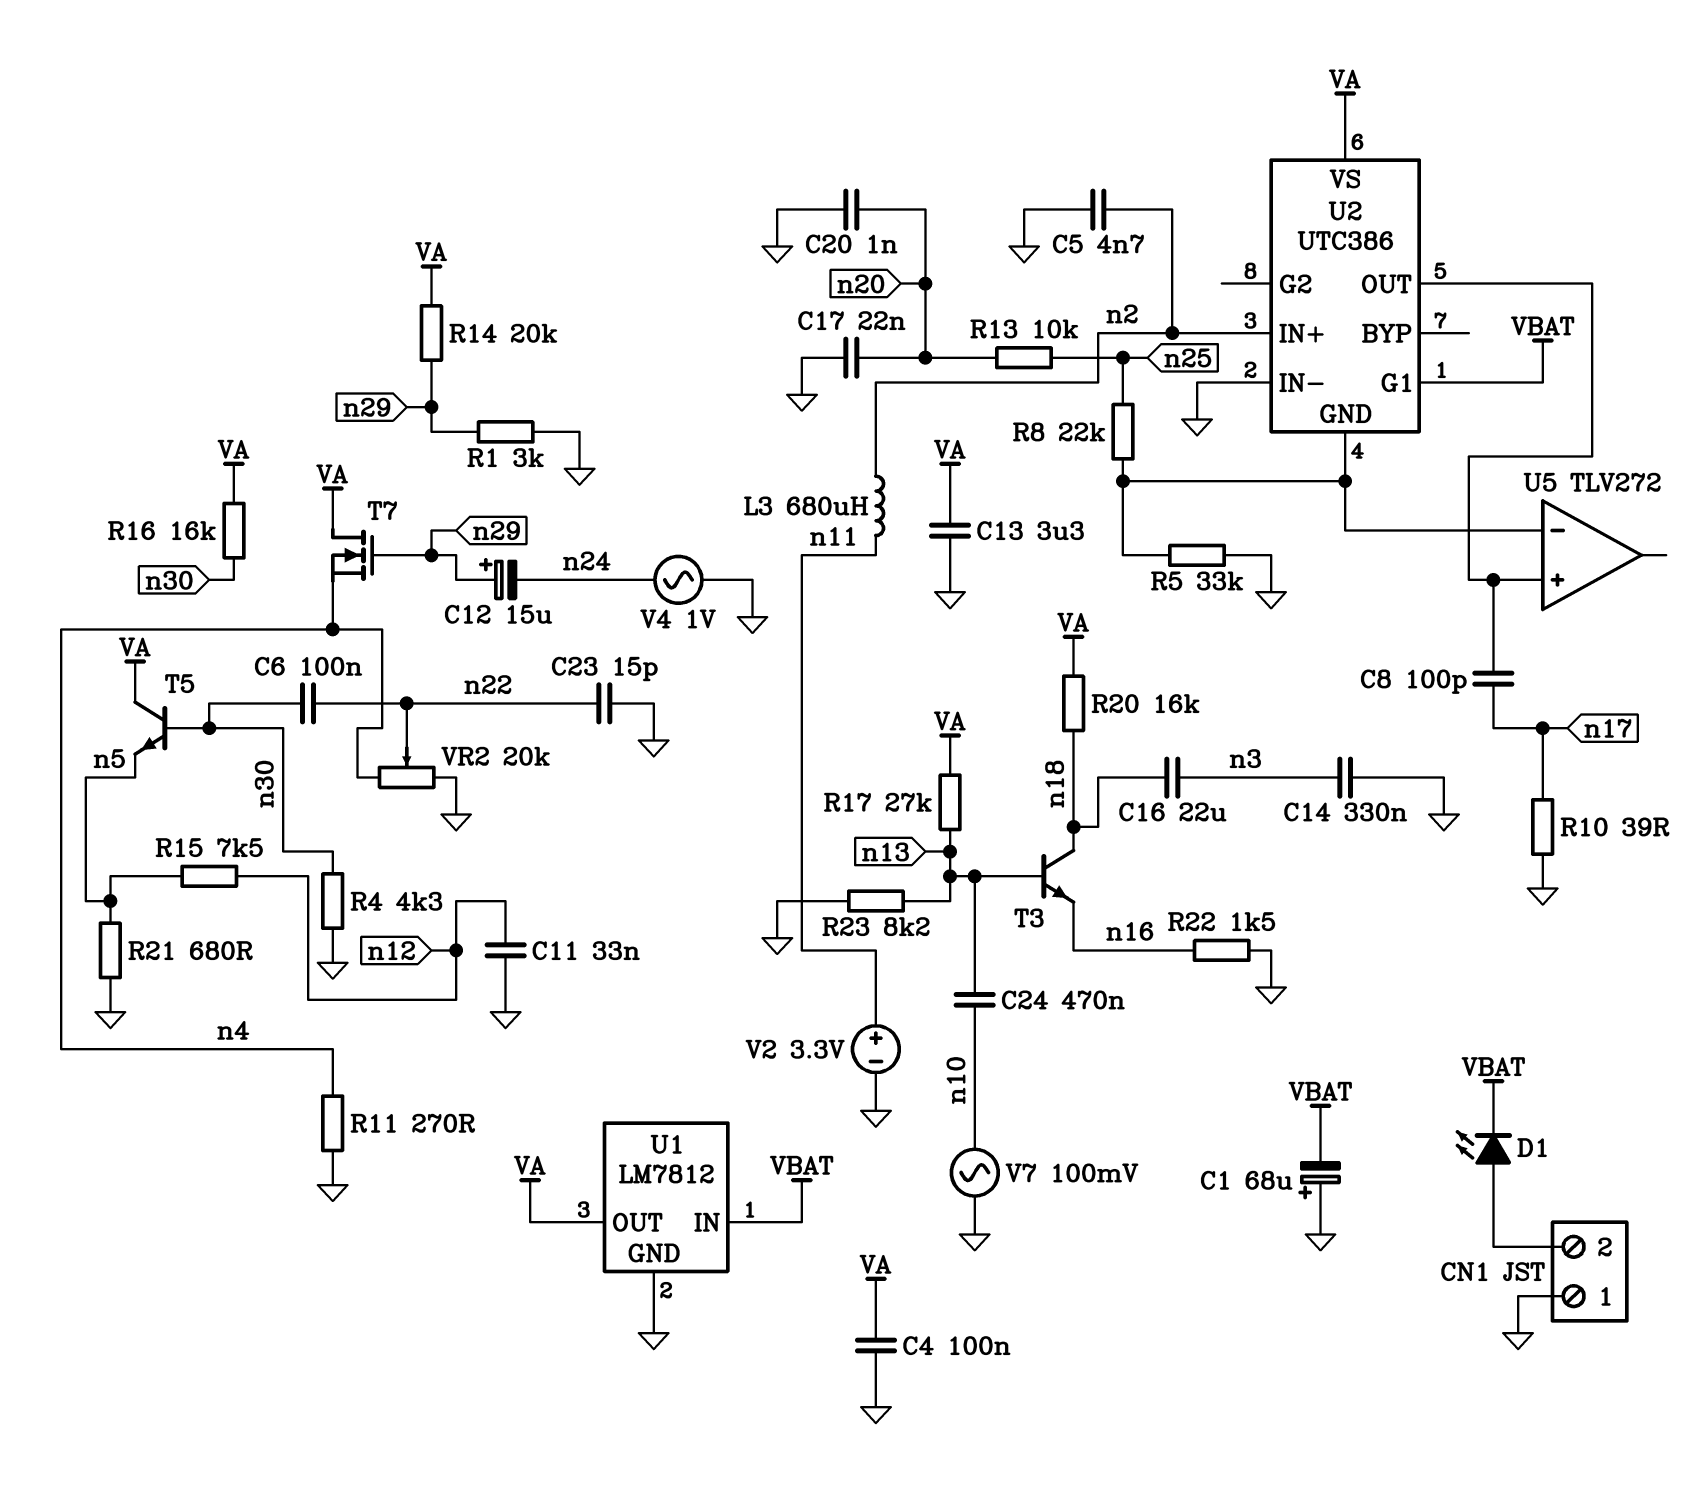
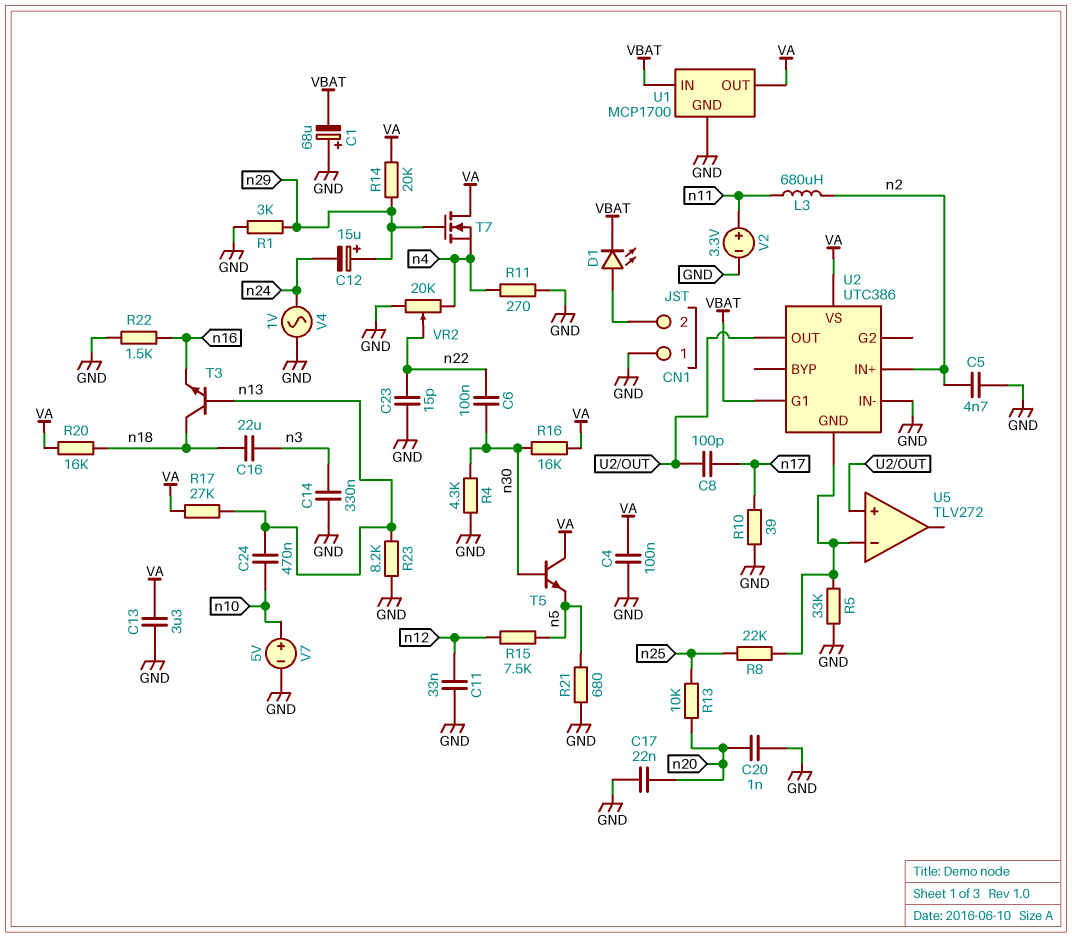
U1: LM7812 -> MCP1700
V7: AC 100mV (GND, n10) -> 5V (plus n10, minus GND)

